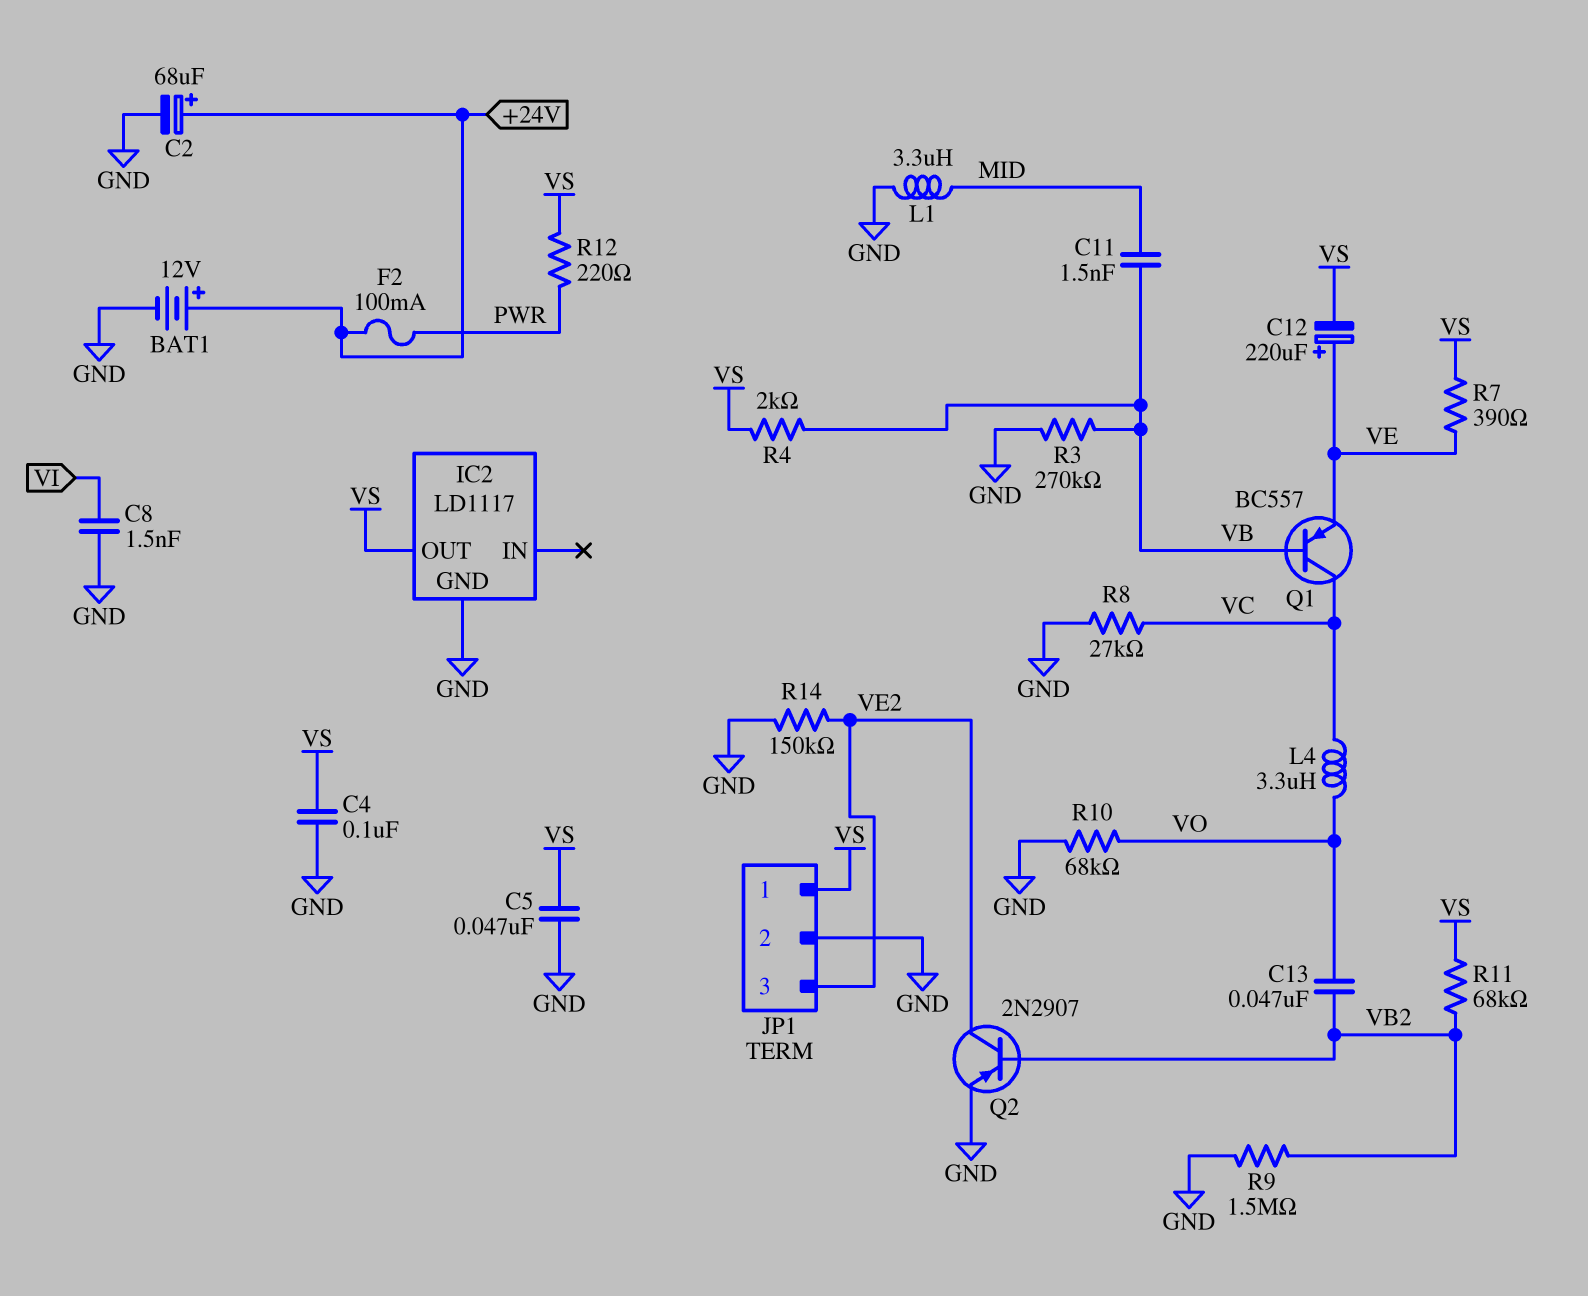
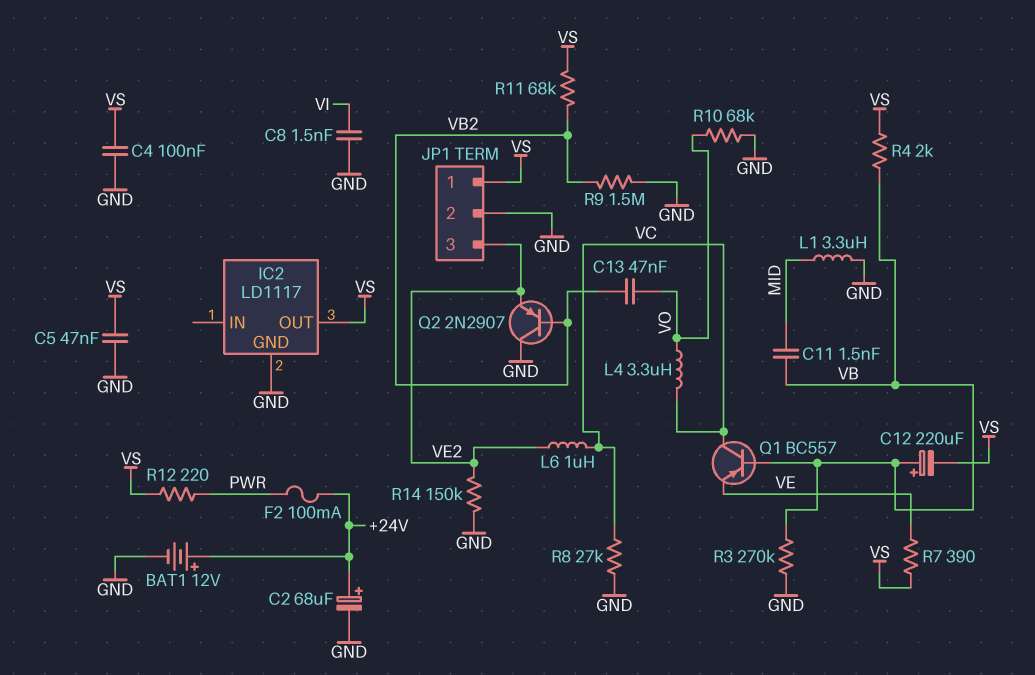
C12: 220uF (plus VE, minus VS) -> 220uF (plus VB, minus VS)
L6: none -> 1uH (VC, VE2)
Q2: PNP 2N2907 (B VB2, C VE2, E GND) -> PNP 2N2907 (B VB2, C GND, E VE2)

